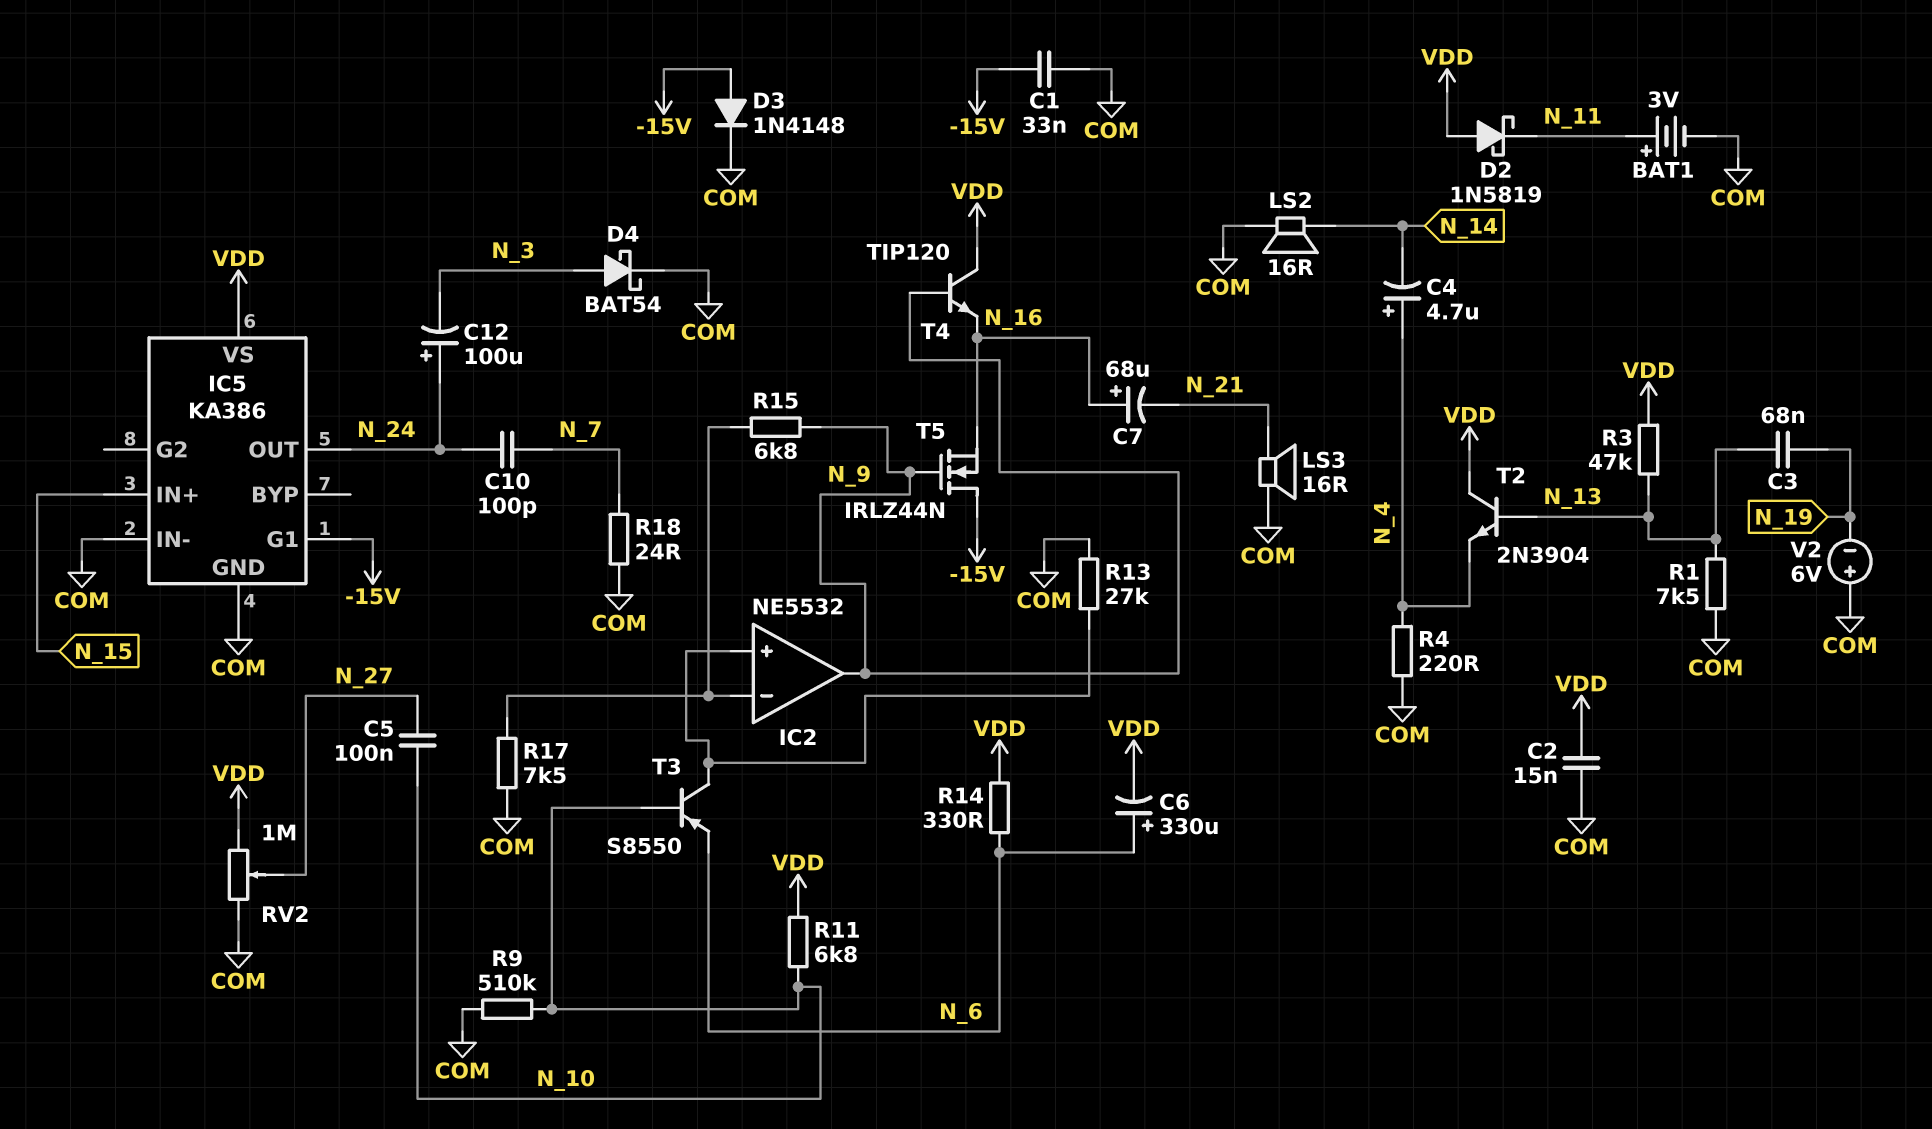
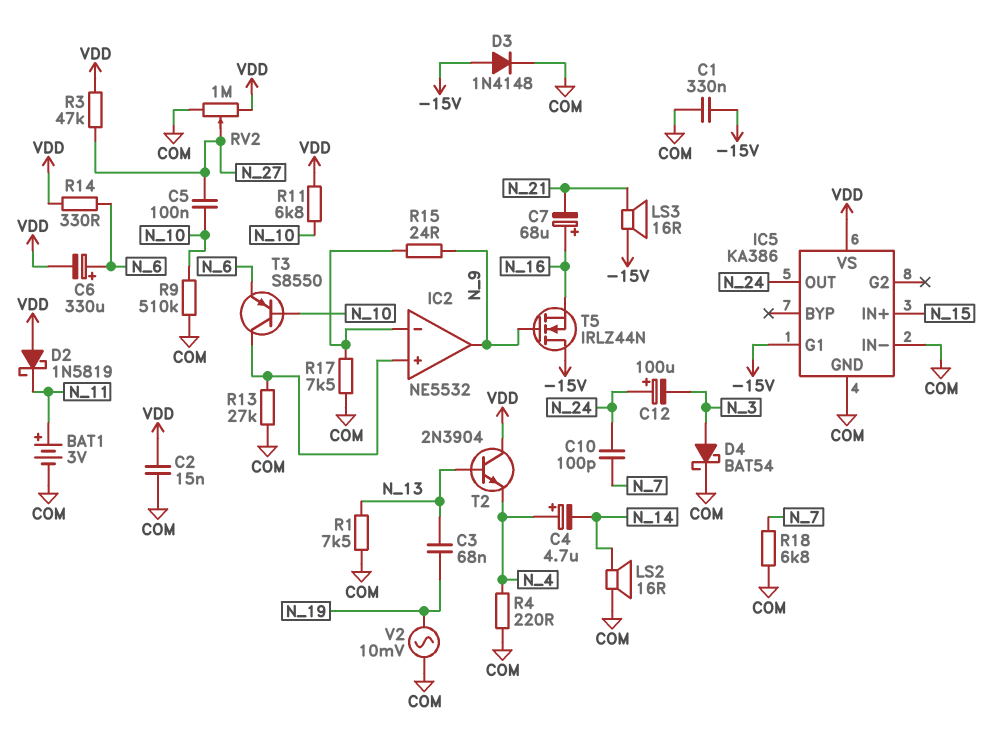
C1: 33nF (-15V, COM) -> 330nF (-15V, COM)
LS3: speaker 16R (COM, N_21) -> speaker 16R (-15V, N_21)
R3: 47k (N_13, VDD) -> 47k (N_27, VDD)
R15: 6.8k (IC2/in-, N_9) -> 24 (IC2/in-, N_9)
R18: 24 (COM, N_7) -> 6.8k (COM, N_7)
T4: NPN TIP120 (B N_9, C VDD, E N_16) -> none
V2: 6V (plus COM, minus N_19) -> AC 10mV (COM, N_19)

